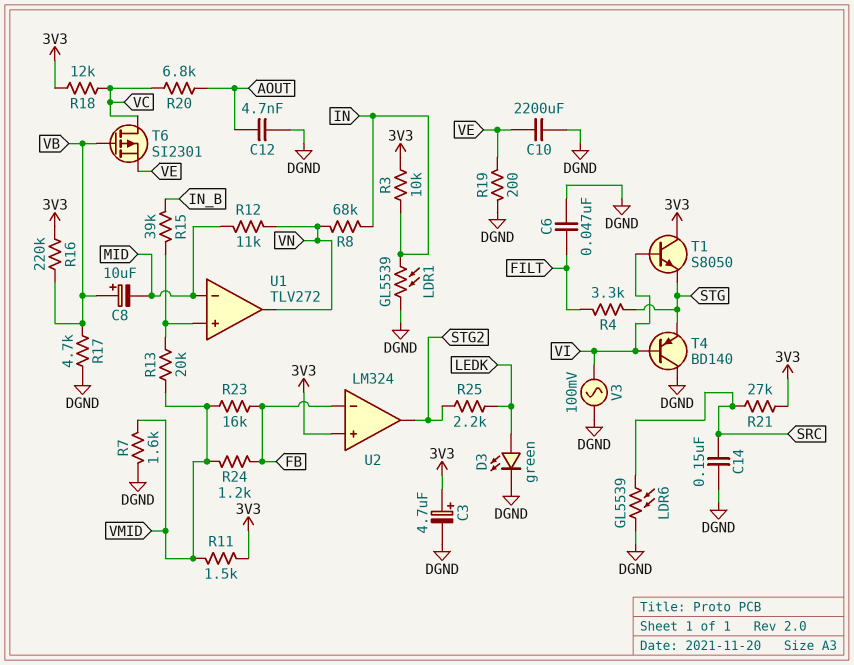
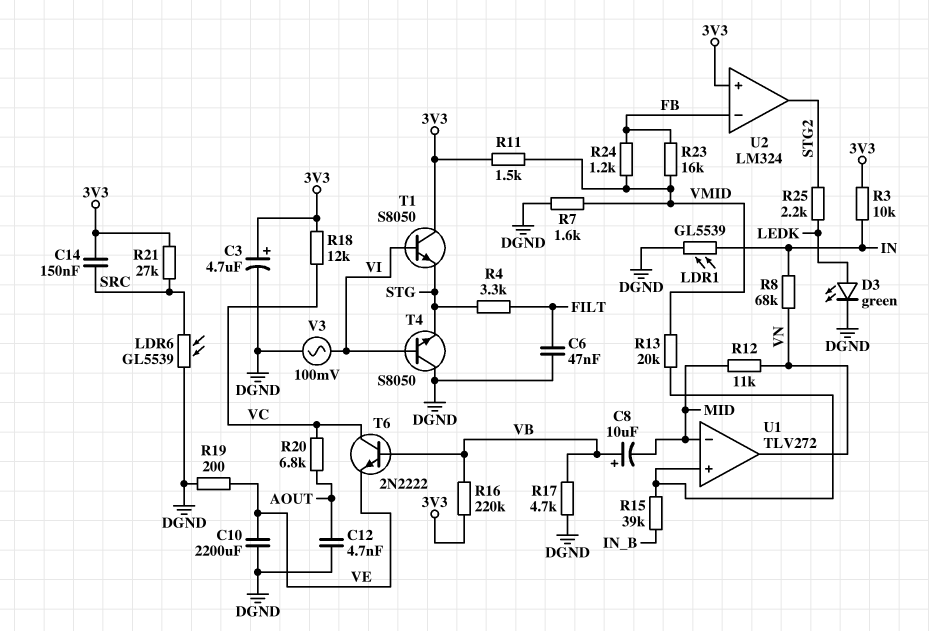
C14: 150nF (DGND, SRC) -> 150nF (3V3, SRC)
T4: PNP BD140 (B VI, C DGND, E STG) -> NPN S8050 (B VI, C DGND, E STG)
T6: PMOS SI2301 (G VB, D VC, S VE) -> NPN 2N2222 (B VB, C VC, E VE)

